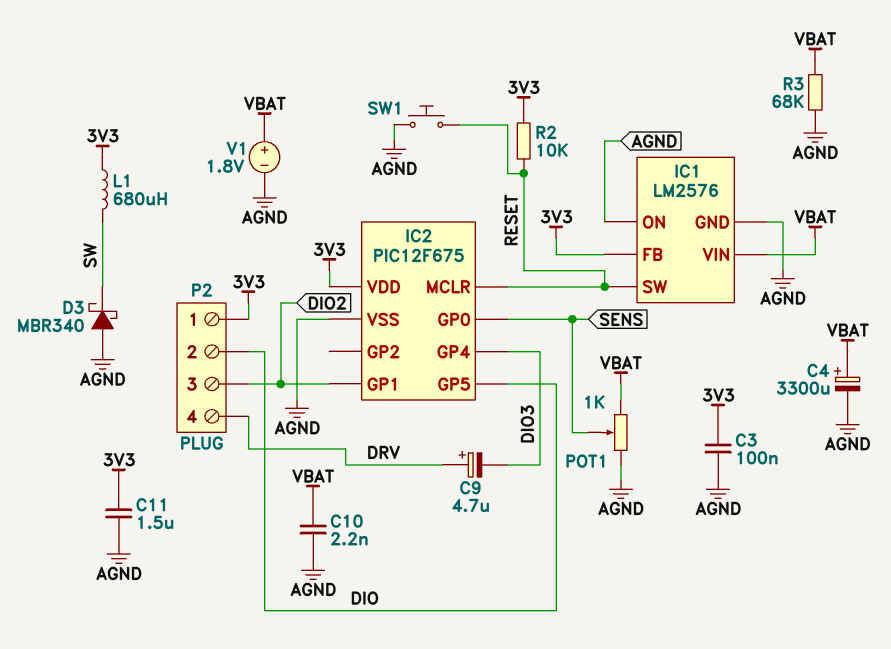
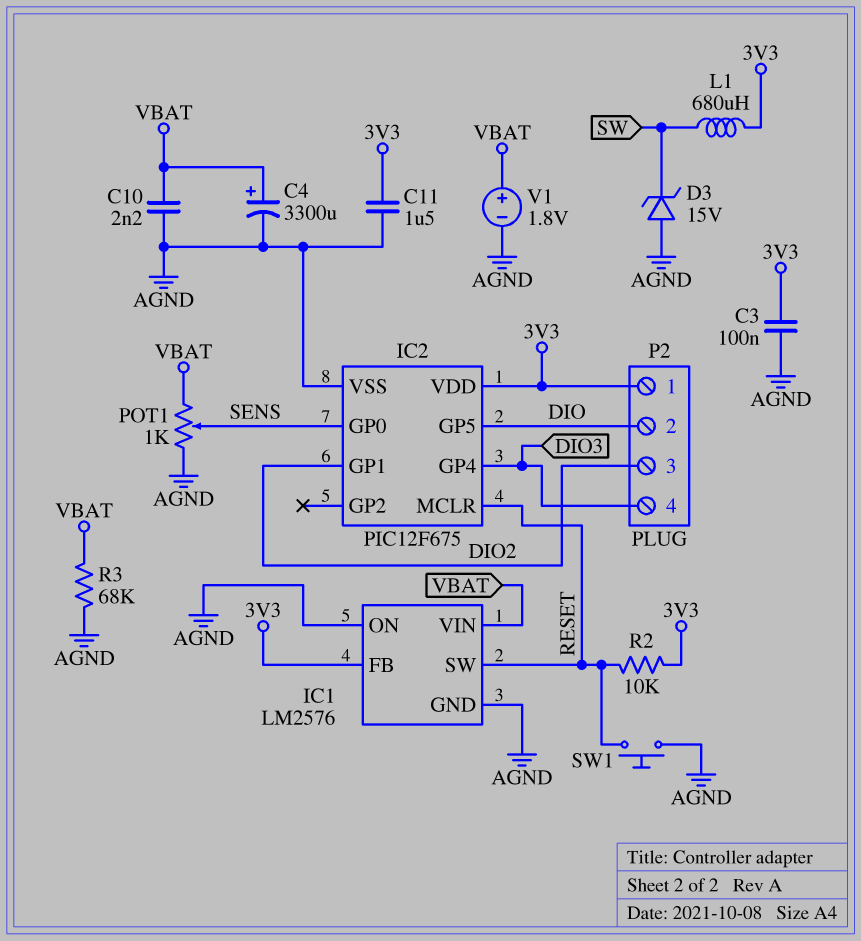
C9: 4.7uF (plus DRV, minus DIO3) -> none
D3: schottky MBR340 (A AGND, K SW) -> zener 15V (A AGND, K SW)
P2 pin 4: DRV -> DIO3

